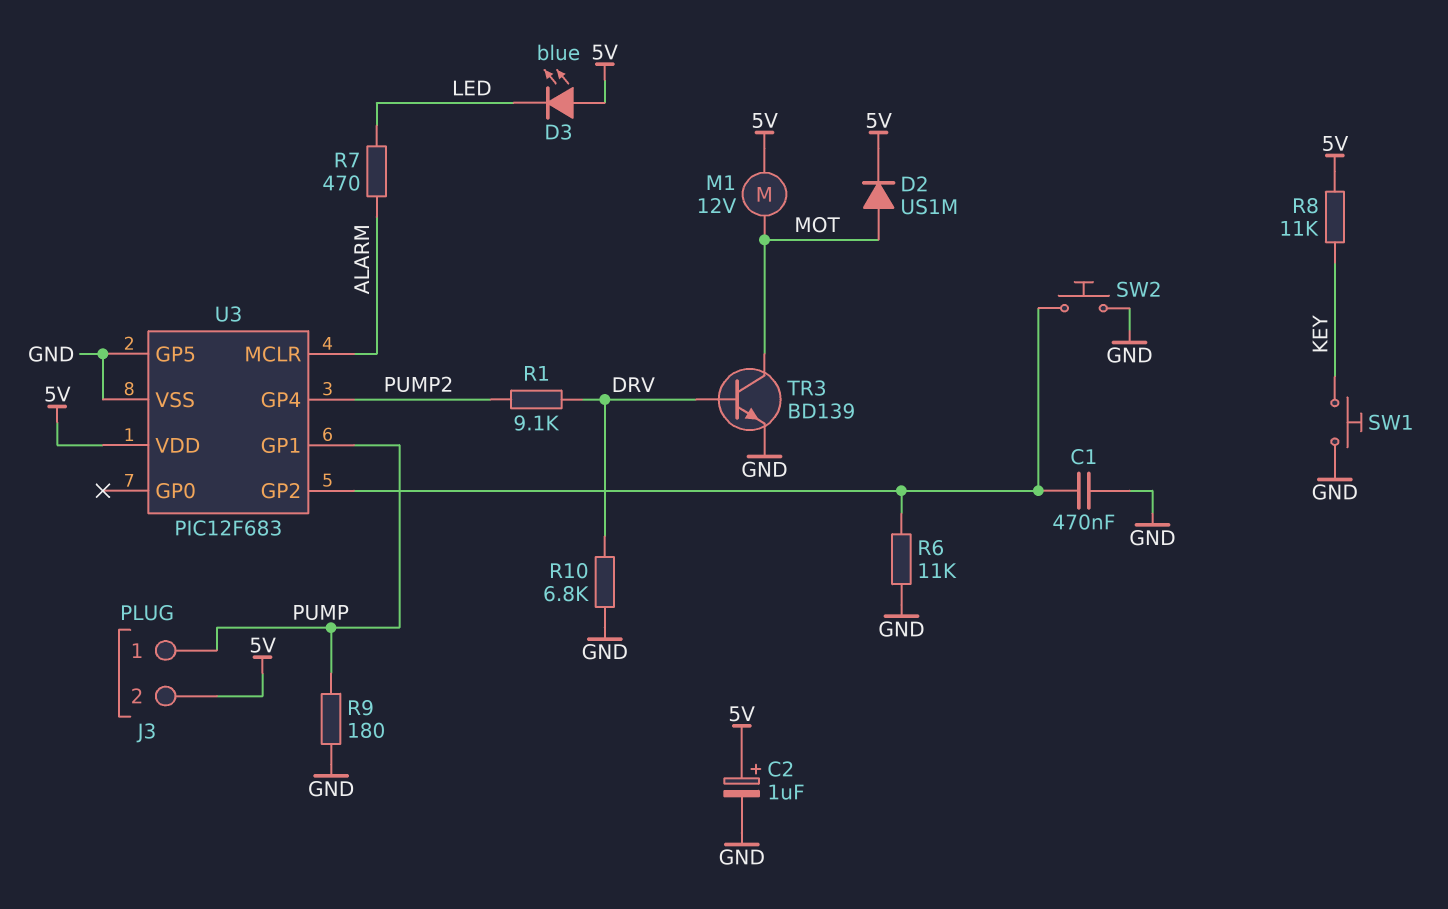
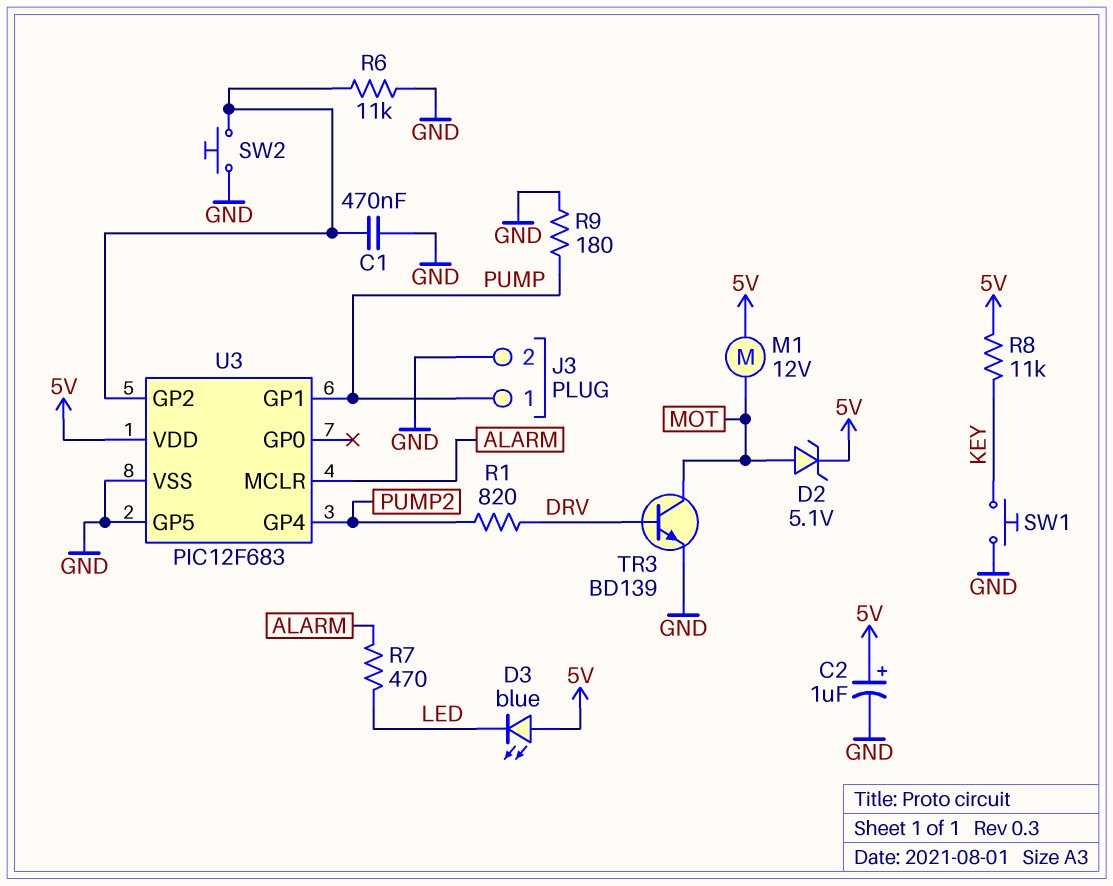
D2: diode US1M (A MOT, K 5V) -> zener 5.1V (A MOT, K 5V)
J3 pin 2: 5V -> GND
R1: 9.1k (DRV, PUMP2) -> 820 (DRV, PUMP2)
R10: 6.8k (DRV, GND) -> none

